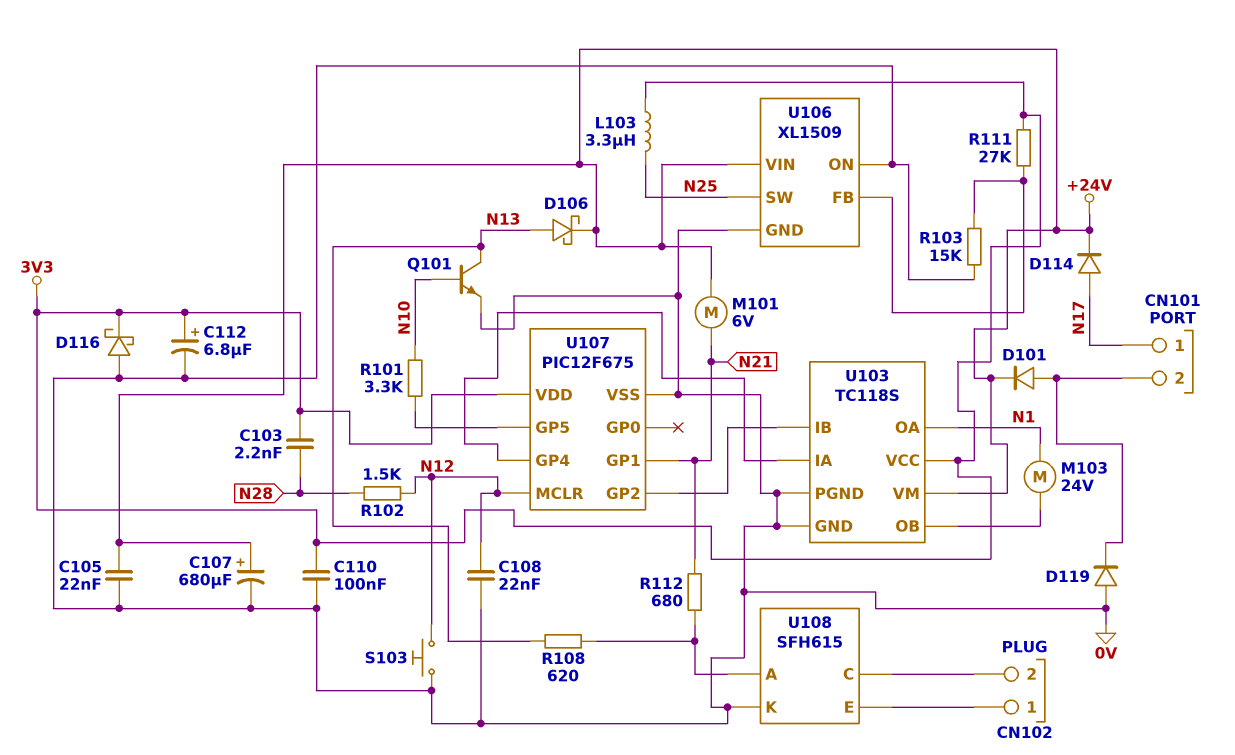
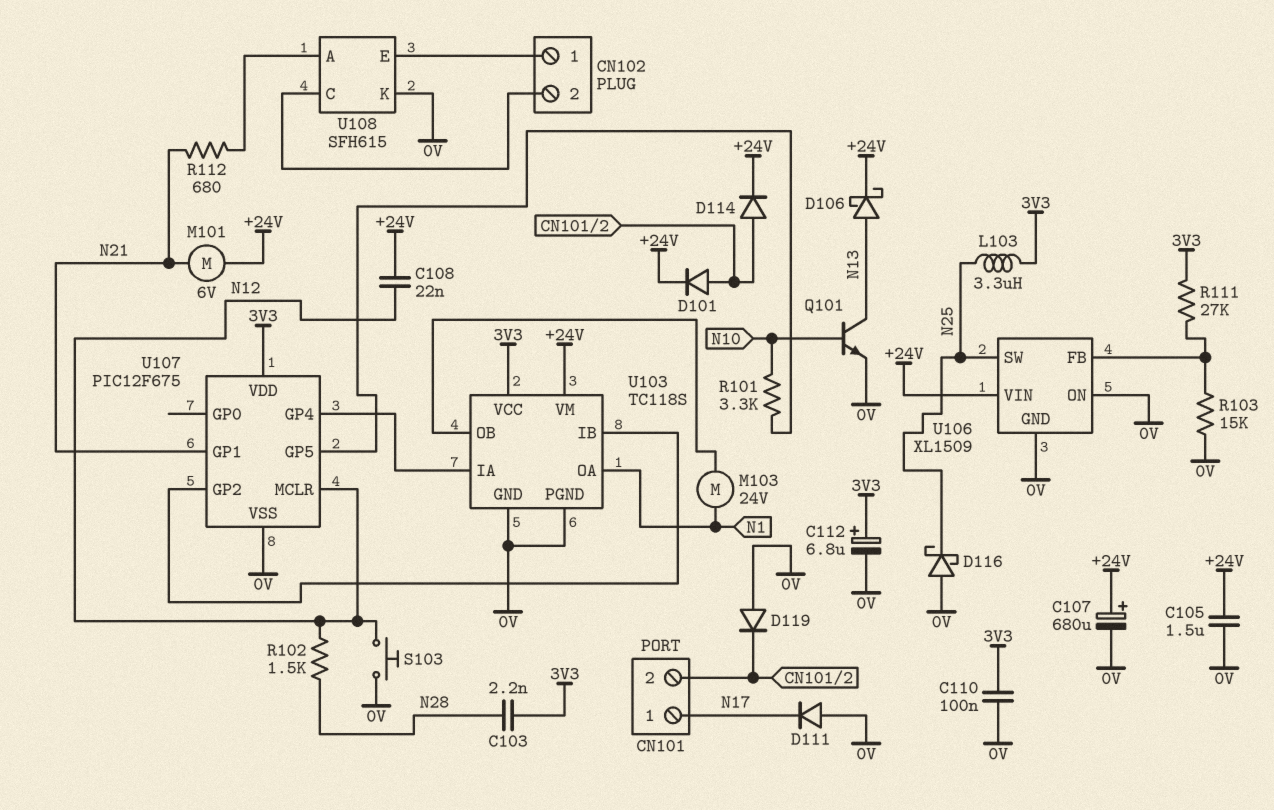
C105: 22nF (+24V, 0V) -> 1.5uF (+24V, 0V)
C108: 22nF (0V, N12) -> 22nF (+24V, N12)
D111: none -> diode (A 0V, K N17)
D114: diode (A N17, K +24V) -> diode (A CN101/2, K +24V)
D116: schottky (A 0V, K 3V3) -> schottky (A 0V, K N25)
R108: 620 (N13, U108/A) -> none

